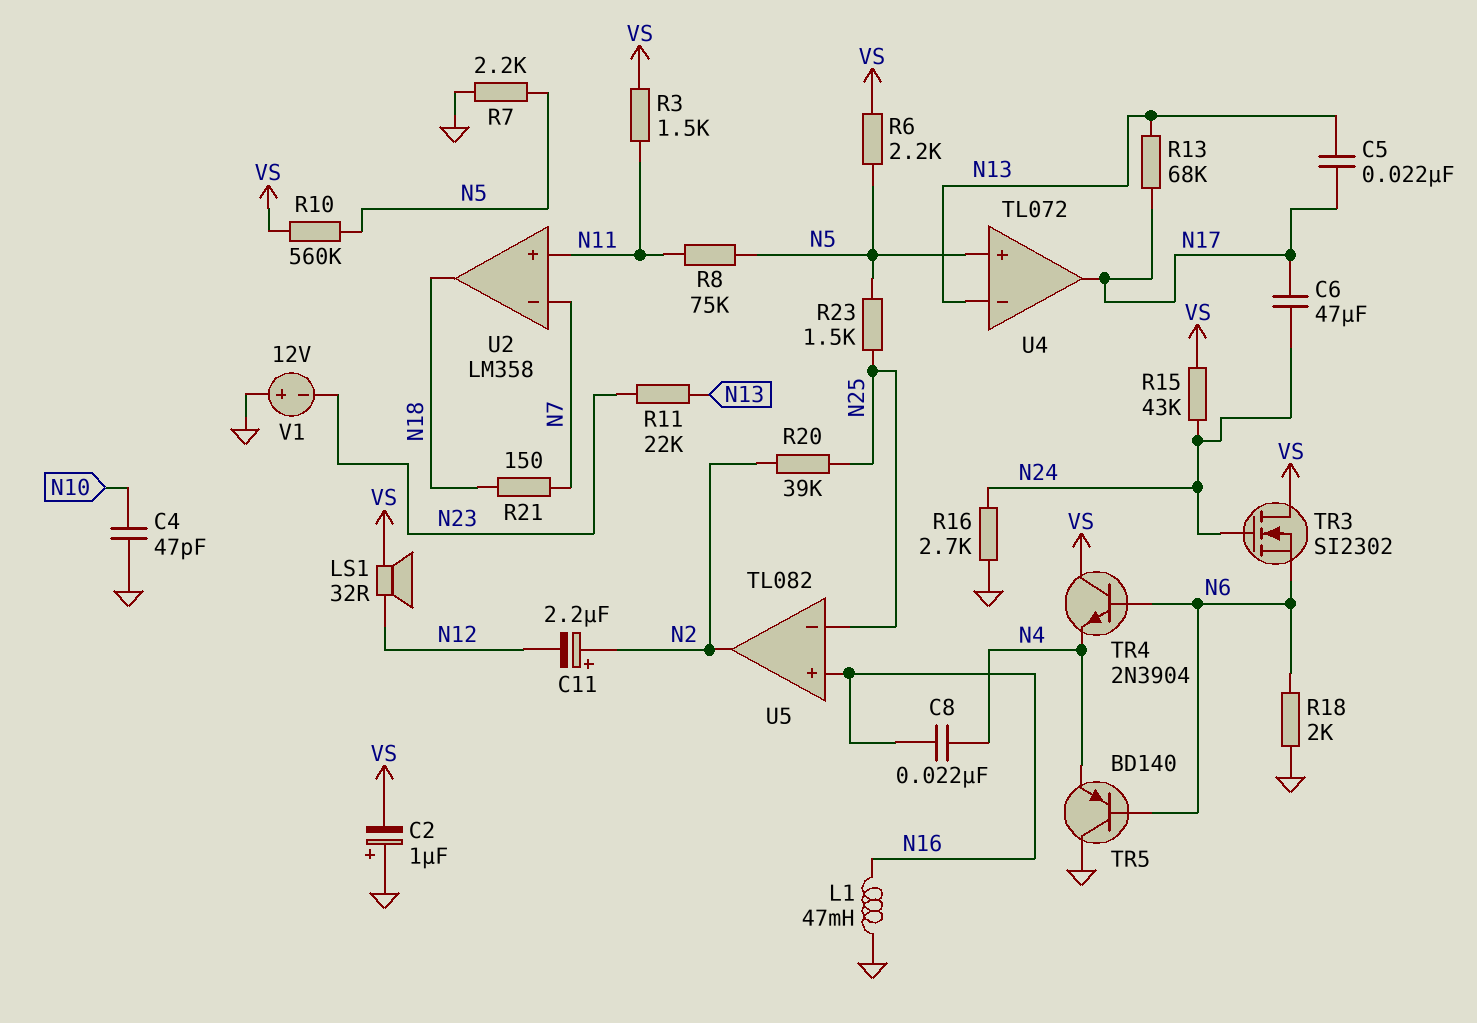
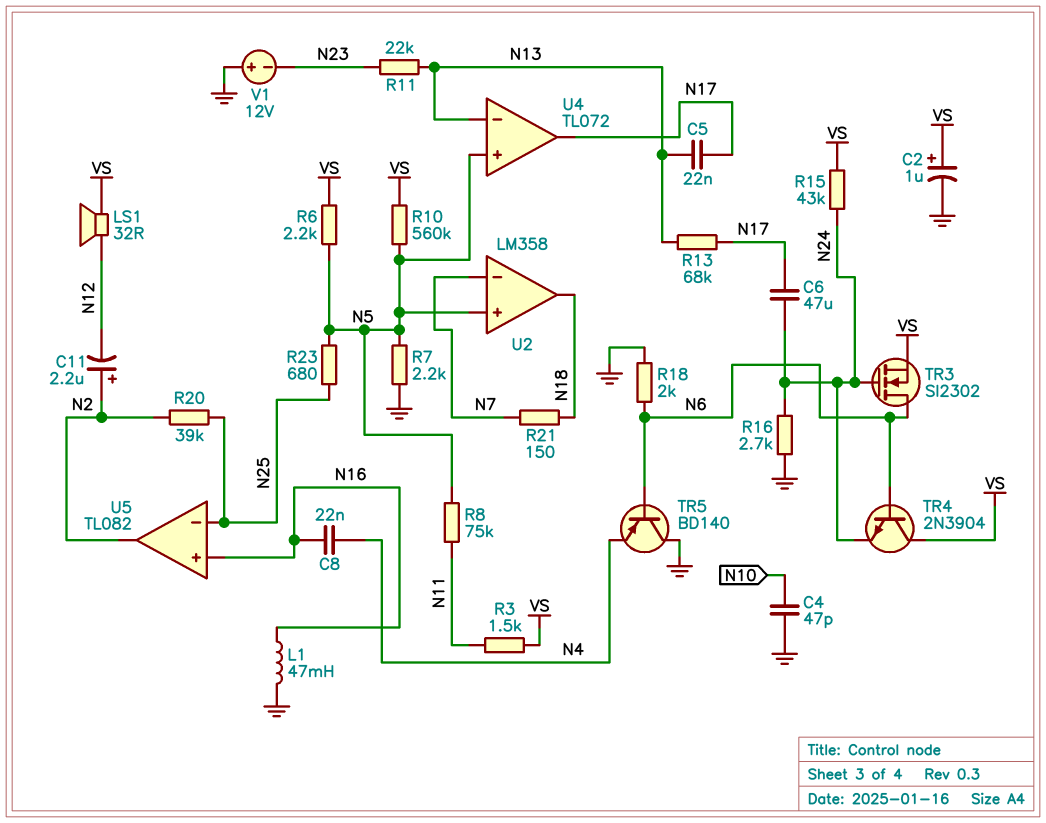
C2: 1uF (plus GND, minus VS) -> 1uF (plus VS, minus GND)
R23: 1.5k (N5, N25) -> 680 (N5, N25)
TR3: NMOS SI2302 (G N24, D VS, S N6) -> NMOS SI2302 (G N24, D N6, S VS)
TR4: NPN 2N3904 (B N6, C VS, E N4) -> NPN 2N3904 (B N6, C VS, E N24)
U2 pin in+: N11 -> N5

